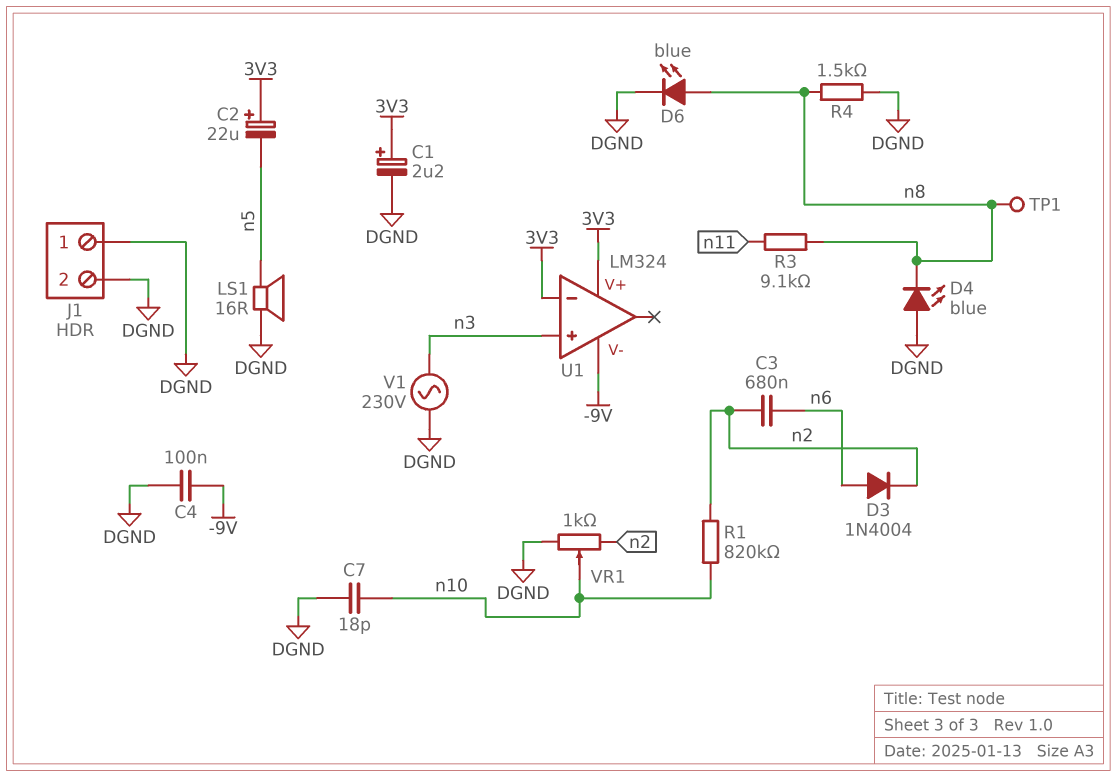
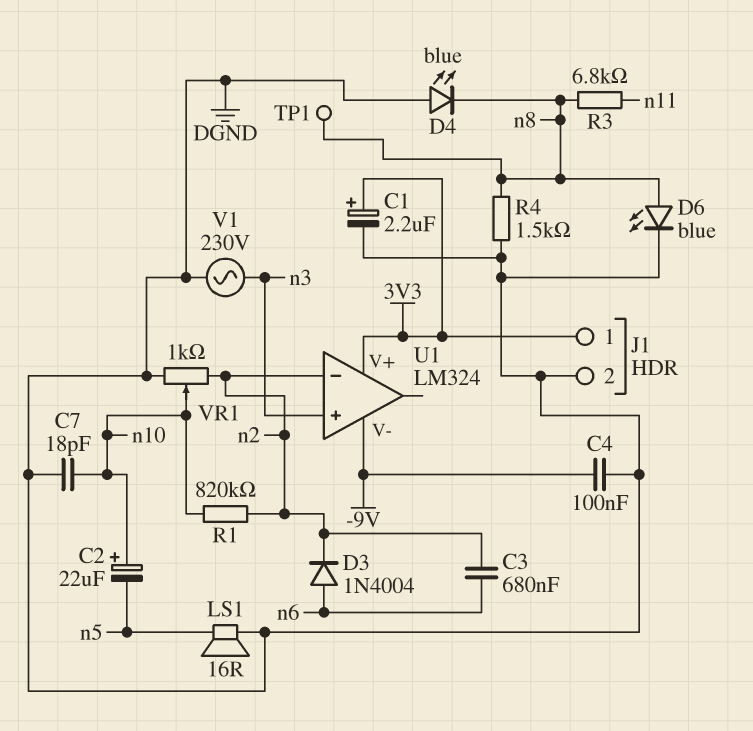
C2: 22uF (plus 3V3, minus n5) -> 22uF (plus n10, minus n5)
J1 pin 1: DGND -> 3V3
R3: 9.1k (n8, n11) -> 6.8k (n8, n11)
U1 pin in-: 3V3 -> n2

